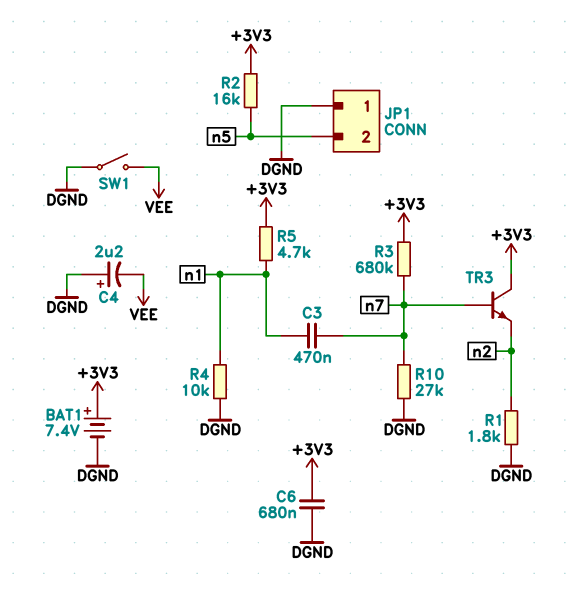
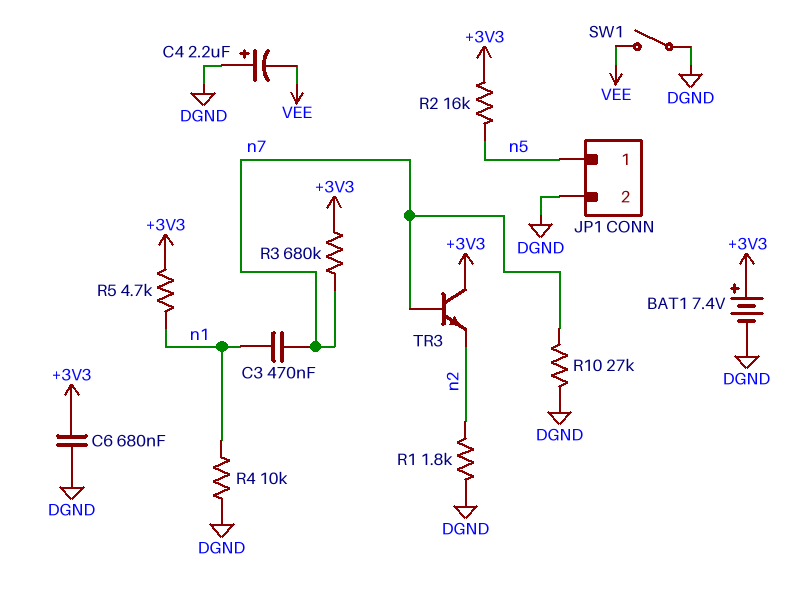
JP1 pin 1: DGND -> n5
JP1 pin 2: n5 -> DGND

